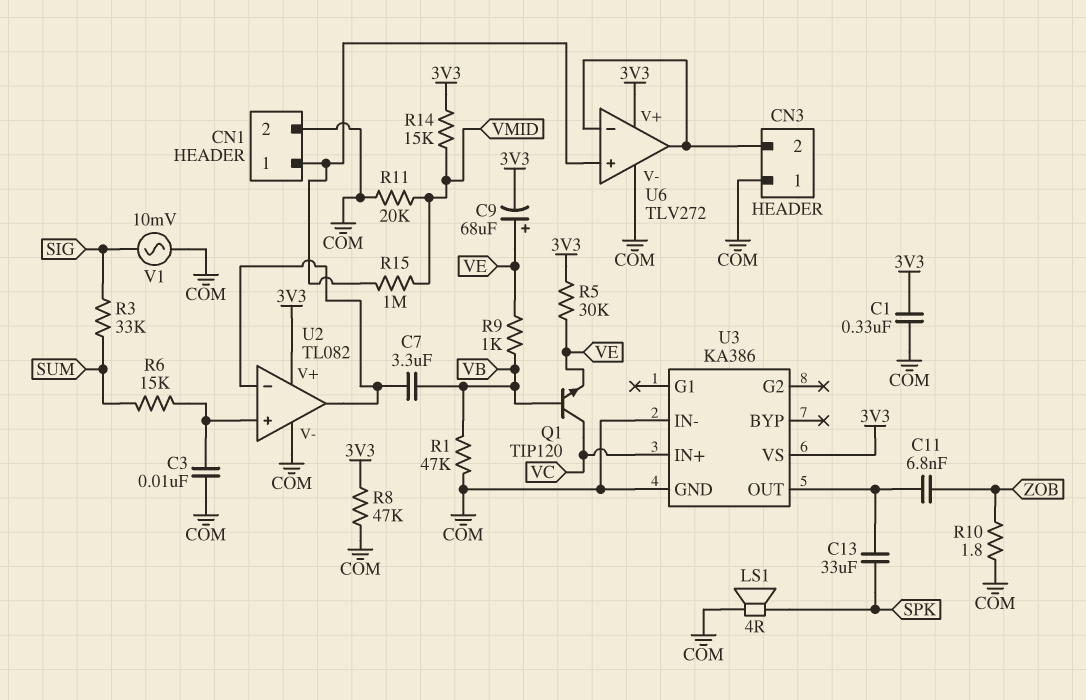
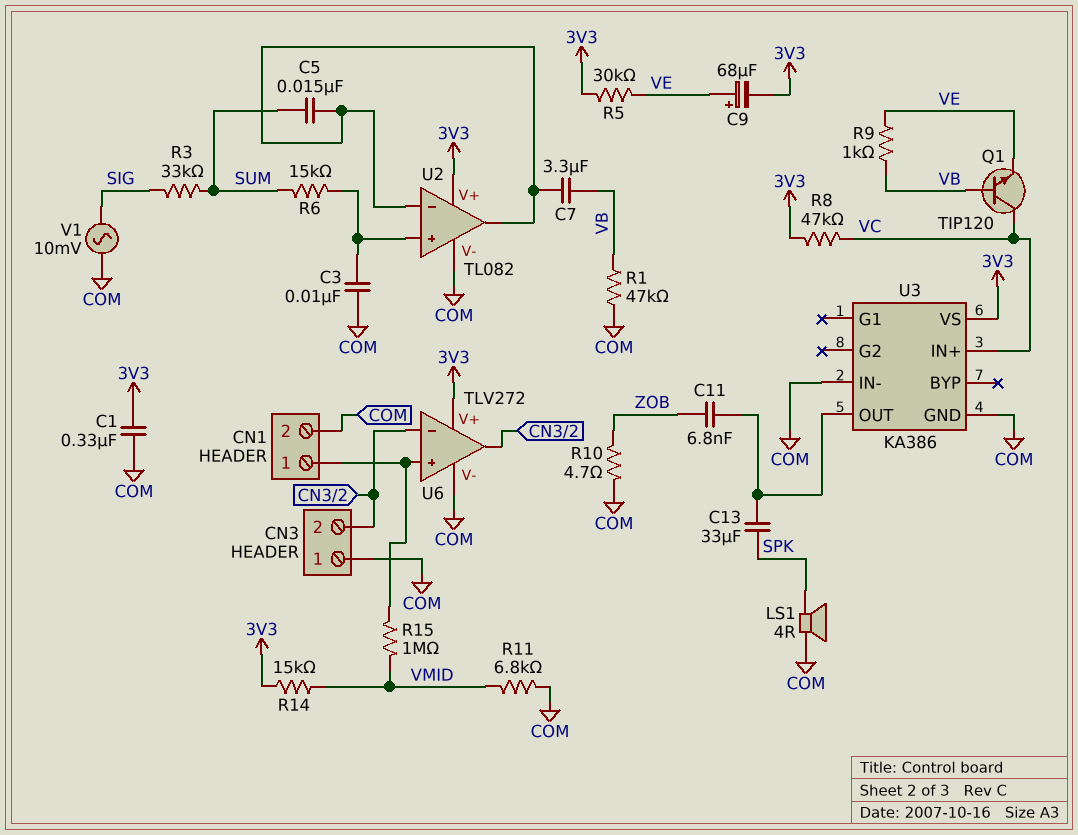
C5: none -> 15nF (SUM, U2/in-)
R8: 47k (3V3, COM) -> 47k (3V3, VC)
R10: 1.8 (COM, ZOB) -> 4.7 (COM, ZOB)
R11: 20k (COM, VMID) -> 6.8k (COM, VMID)

